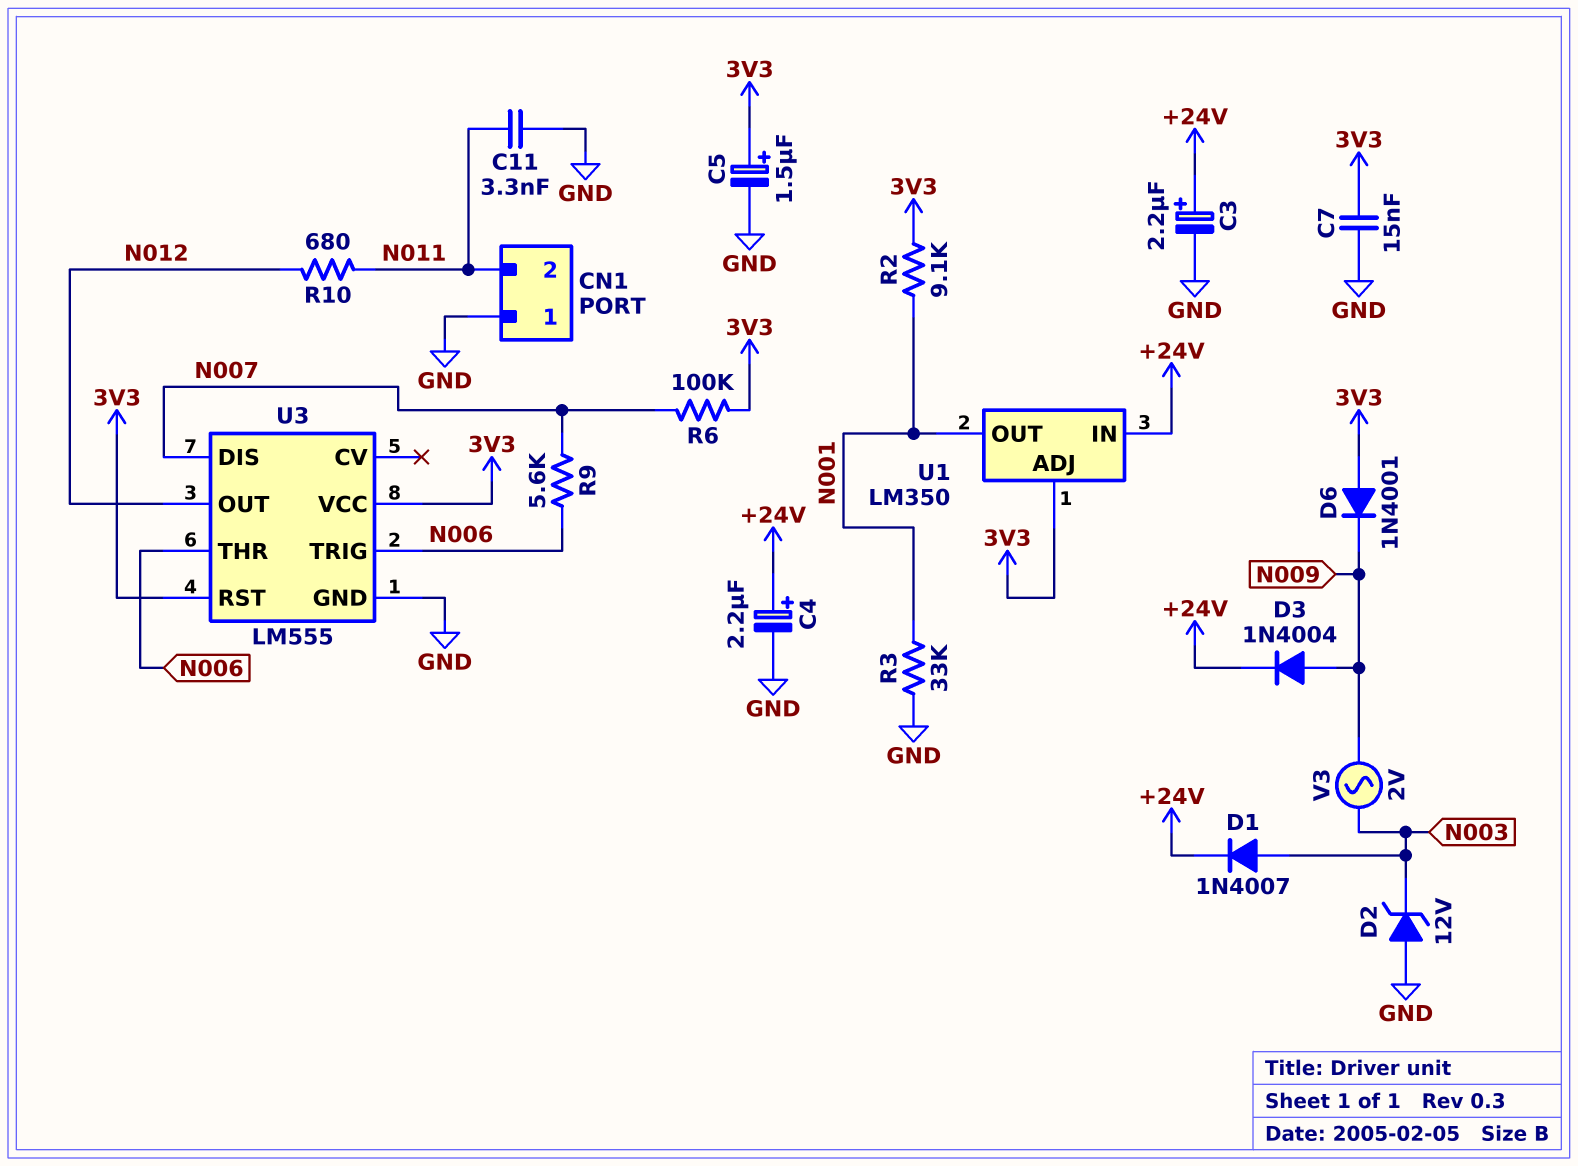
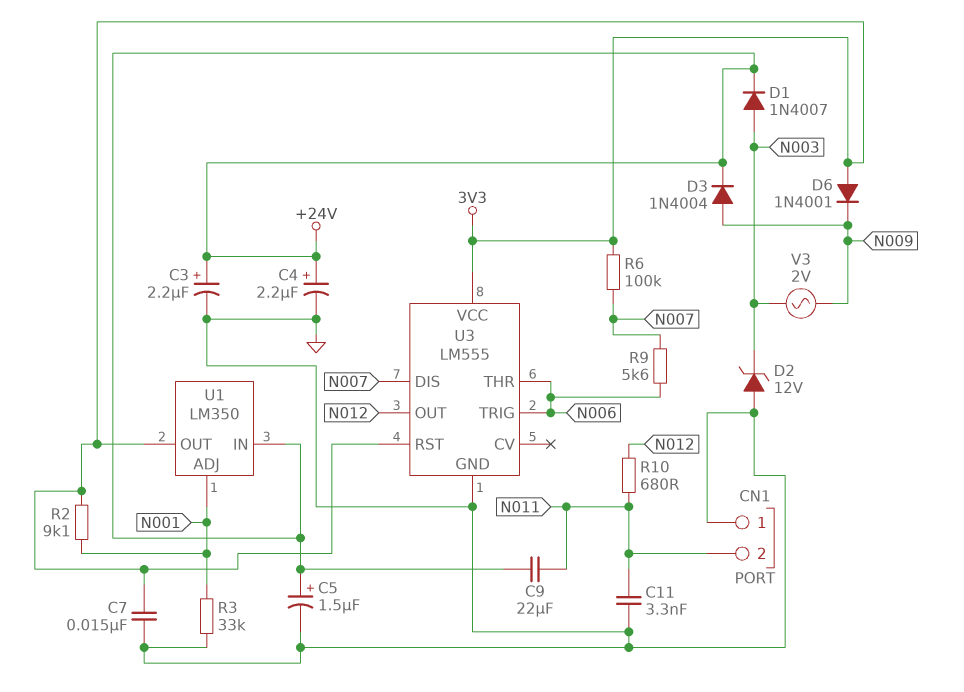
C5: 1.5uF (plus 3V3, minus GND) -> 1.5uF (plus +24V, minus GND)
C9: none -> 22uF (+24V, N011)
U1 pin ADJ: 3V3 -> N001
U1 pin OUT: N001 -> 3V3

